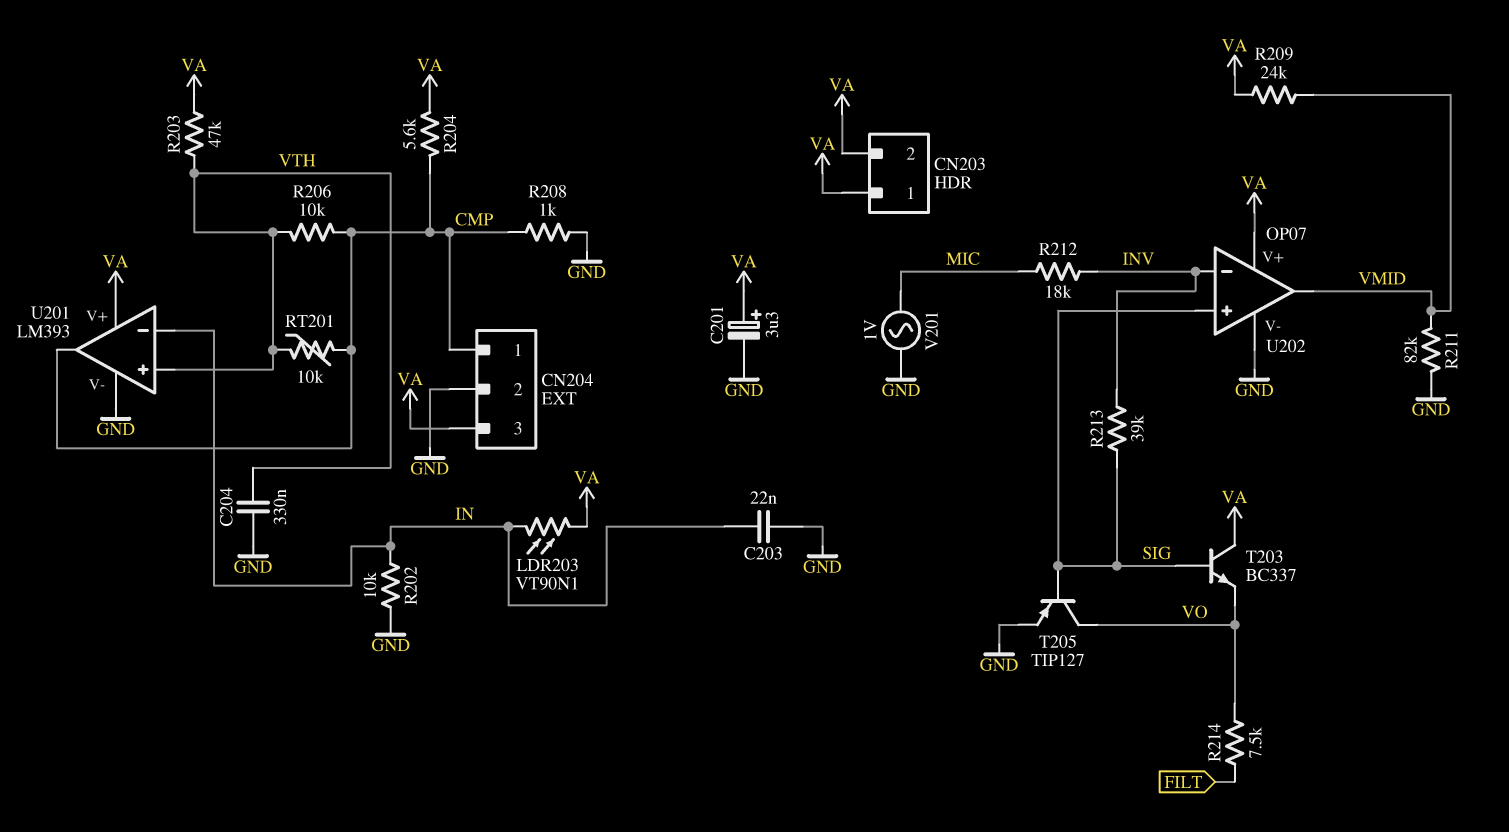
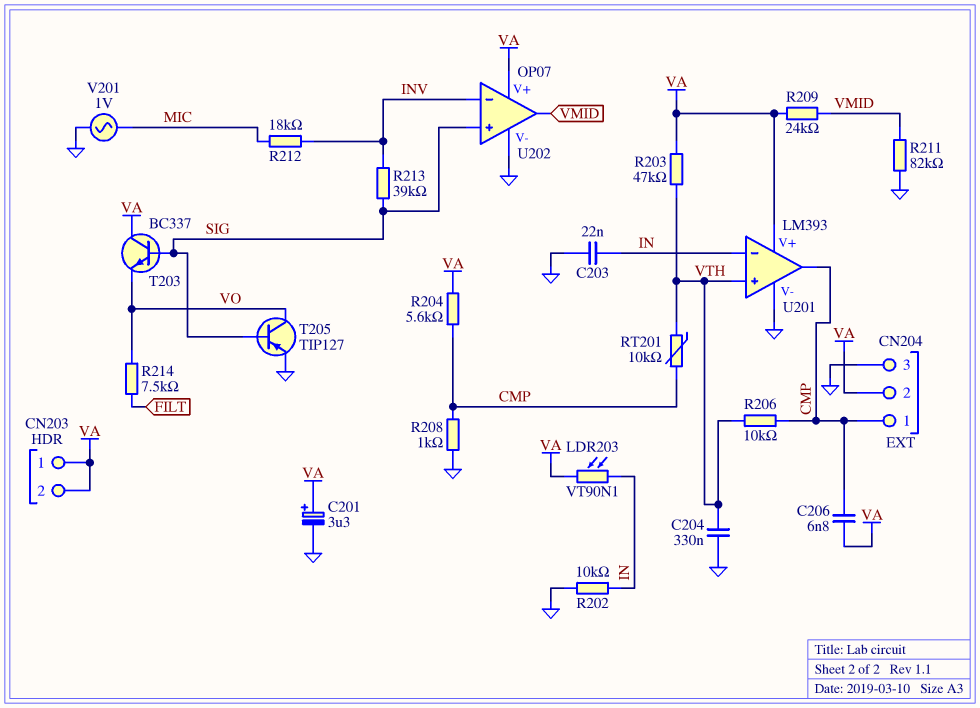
C206: none -> 6.8nF (CMP, VA)
CN204 pin 2: GND -> VA
CN204 pin 3: VA -> GND

